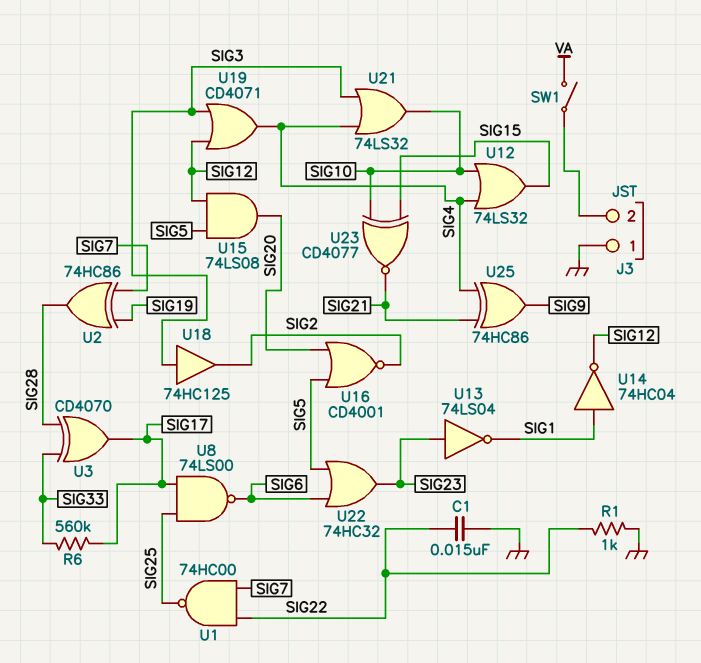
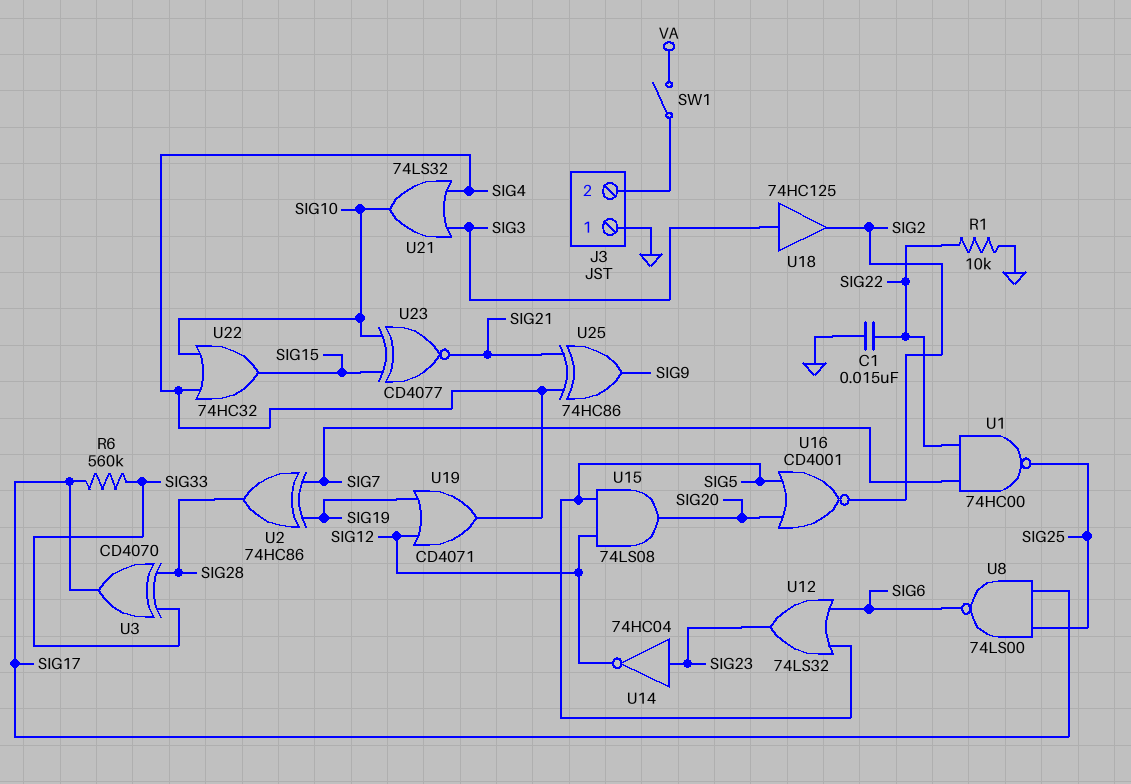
R1: 1k (GND, SIG22) -> 10k (GND, SIG22)
U12: OR 74LS32 (in SIG4, in SIG10, out SIG15) -> OR 74LS32 (in SIG5, in SIG6, out SIG23)
U13: NOT 74LS04 (in SIG23, out SIG1) -> none
U14: NOT 74HC04 (in SIG1, out SIG12) -> NOT 74HC04 (in SIG23, out SIG12)
U19: OR CD4071 (in SIG3, in SIG12, out SIG4) -> OR CD4071 (in SIG12, in SIG19, out SIG4)
U22: OR 74HC32 (in SIG5, in SIG6, out SIG23) -> OR 74HC32 (in SIG4, in SIG10, out SIG15)

